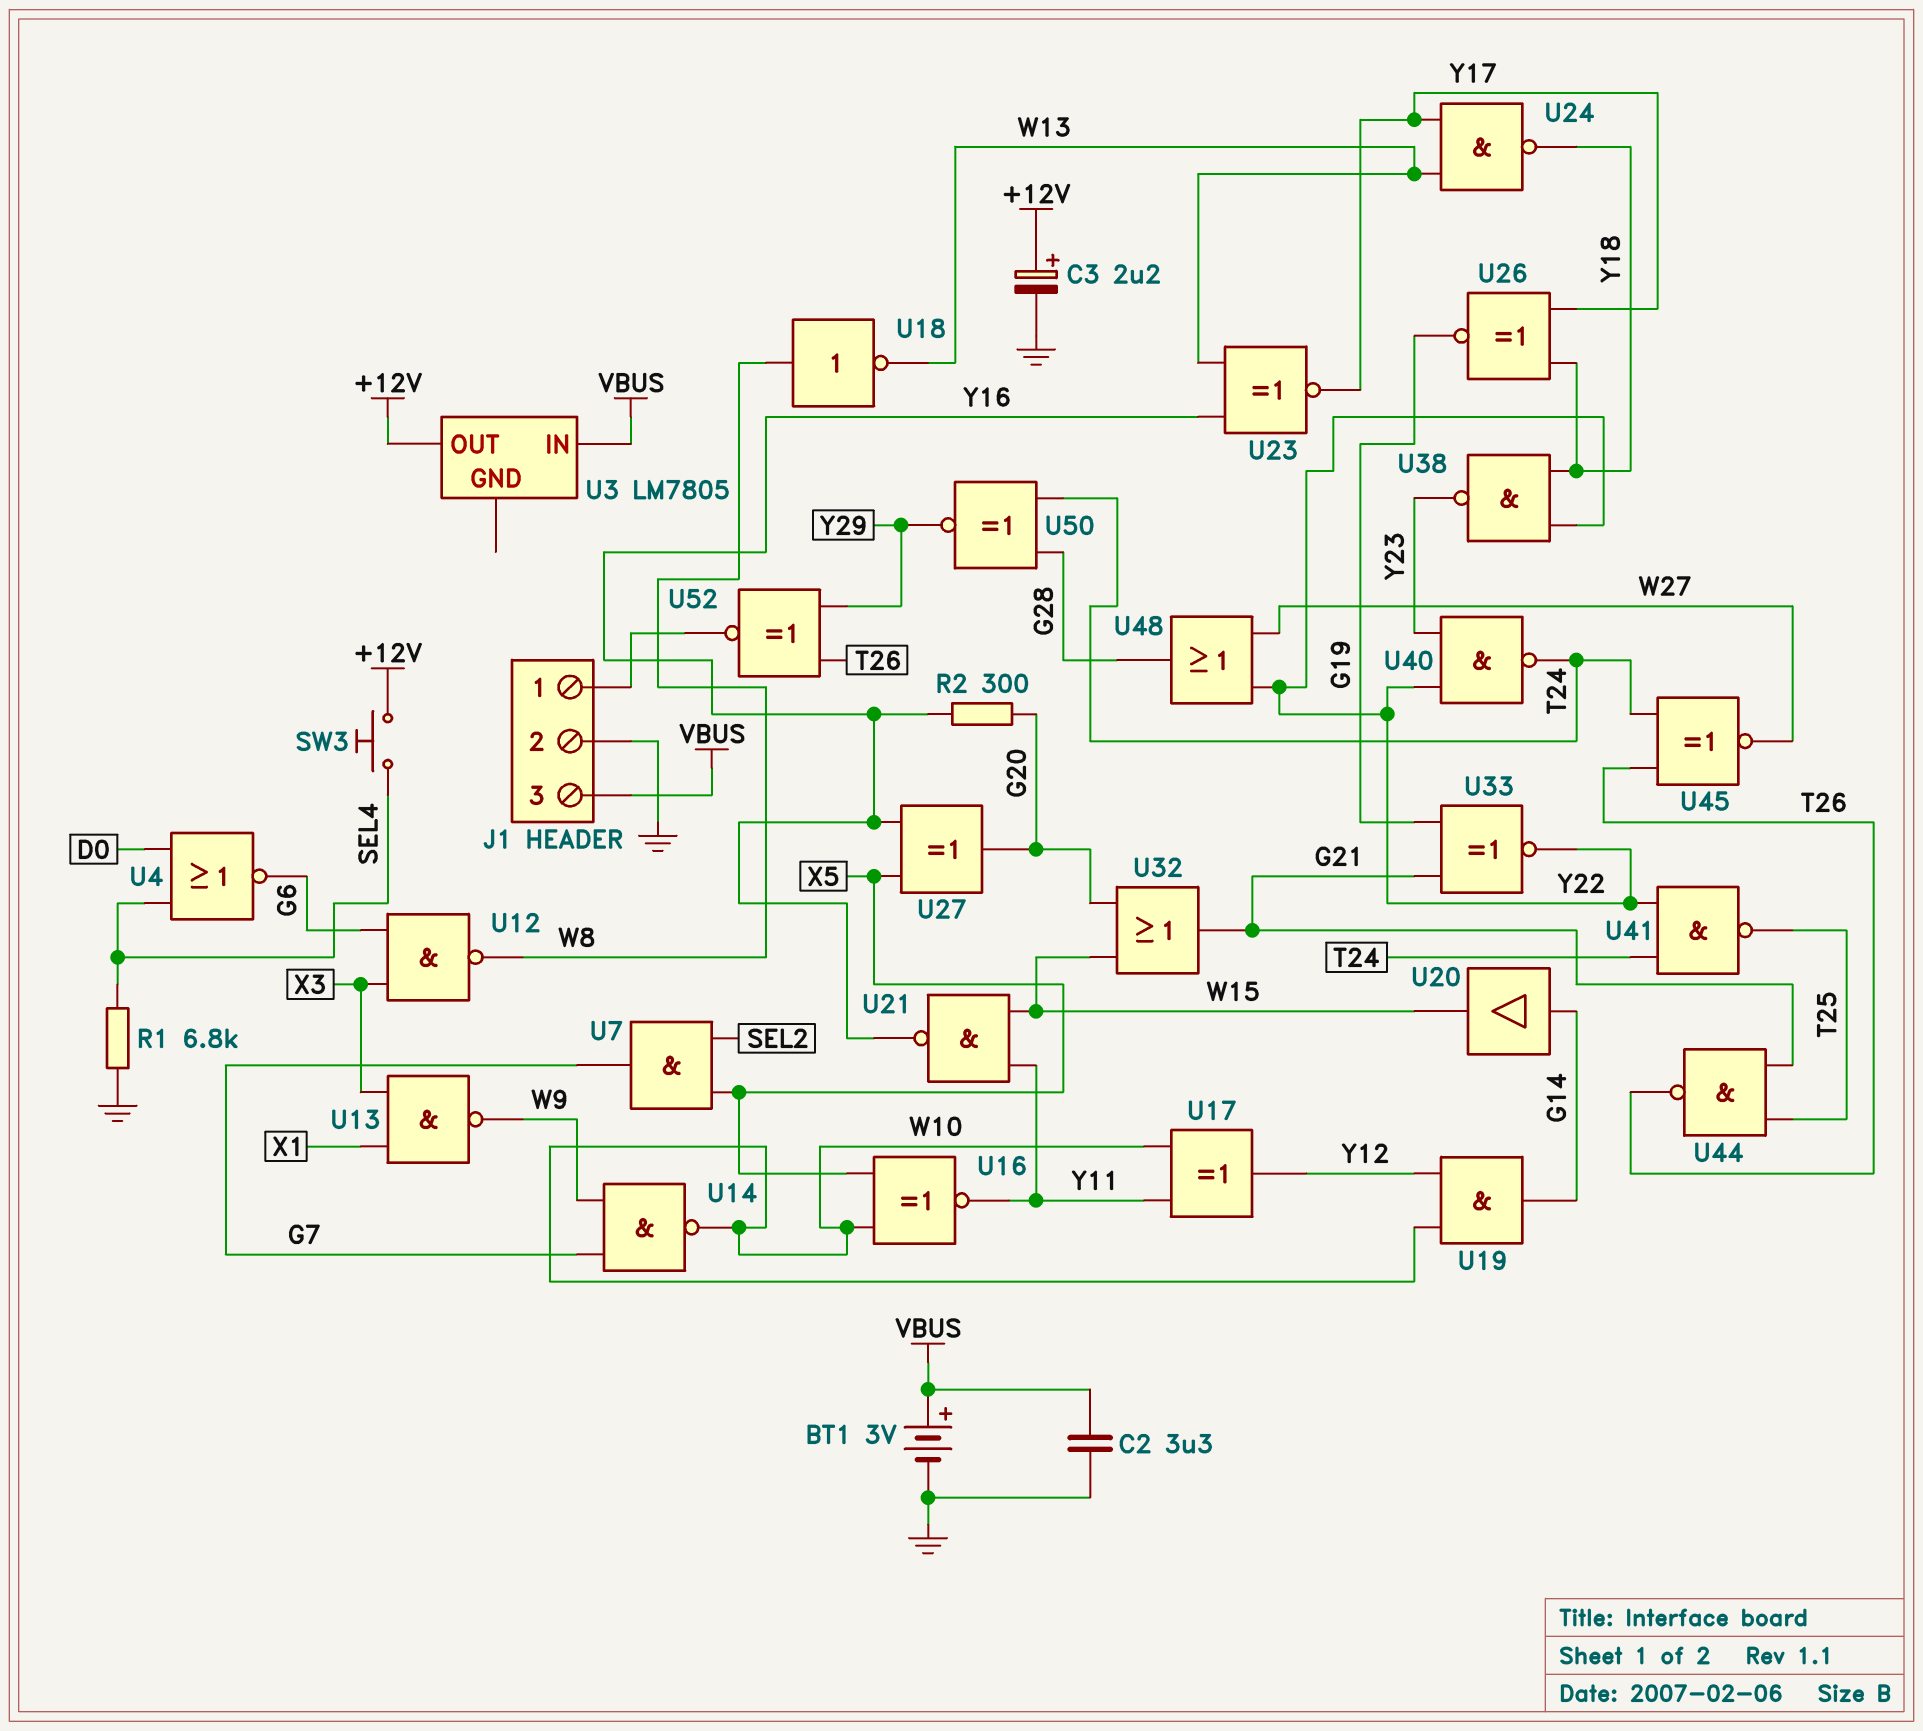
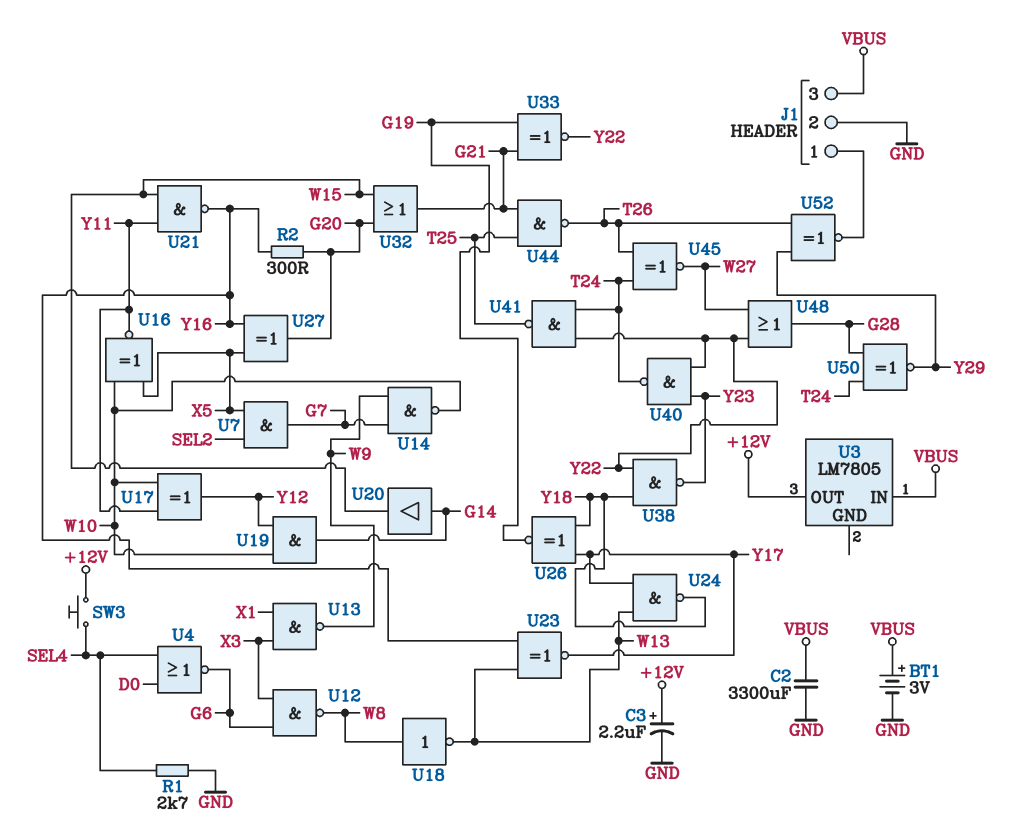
C2: 3.3uF (GND, VBUS) -> 3300uF (GND, VBUS)
R1: 6.8k (GND, SEL4) -> 2.7k (GND, SEL4)

